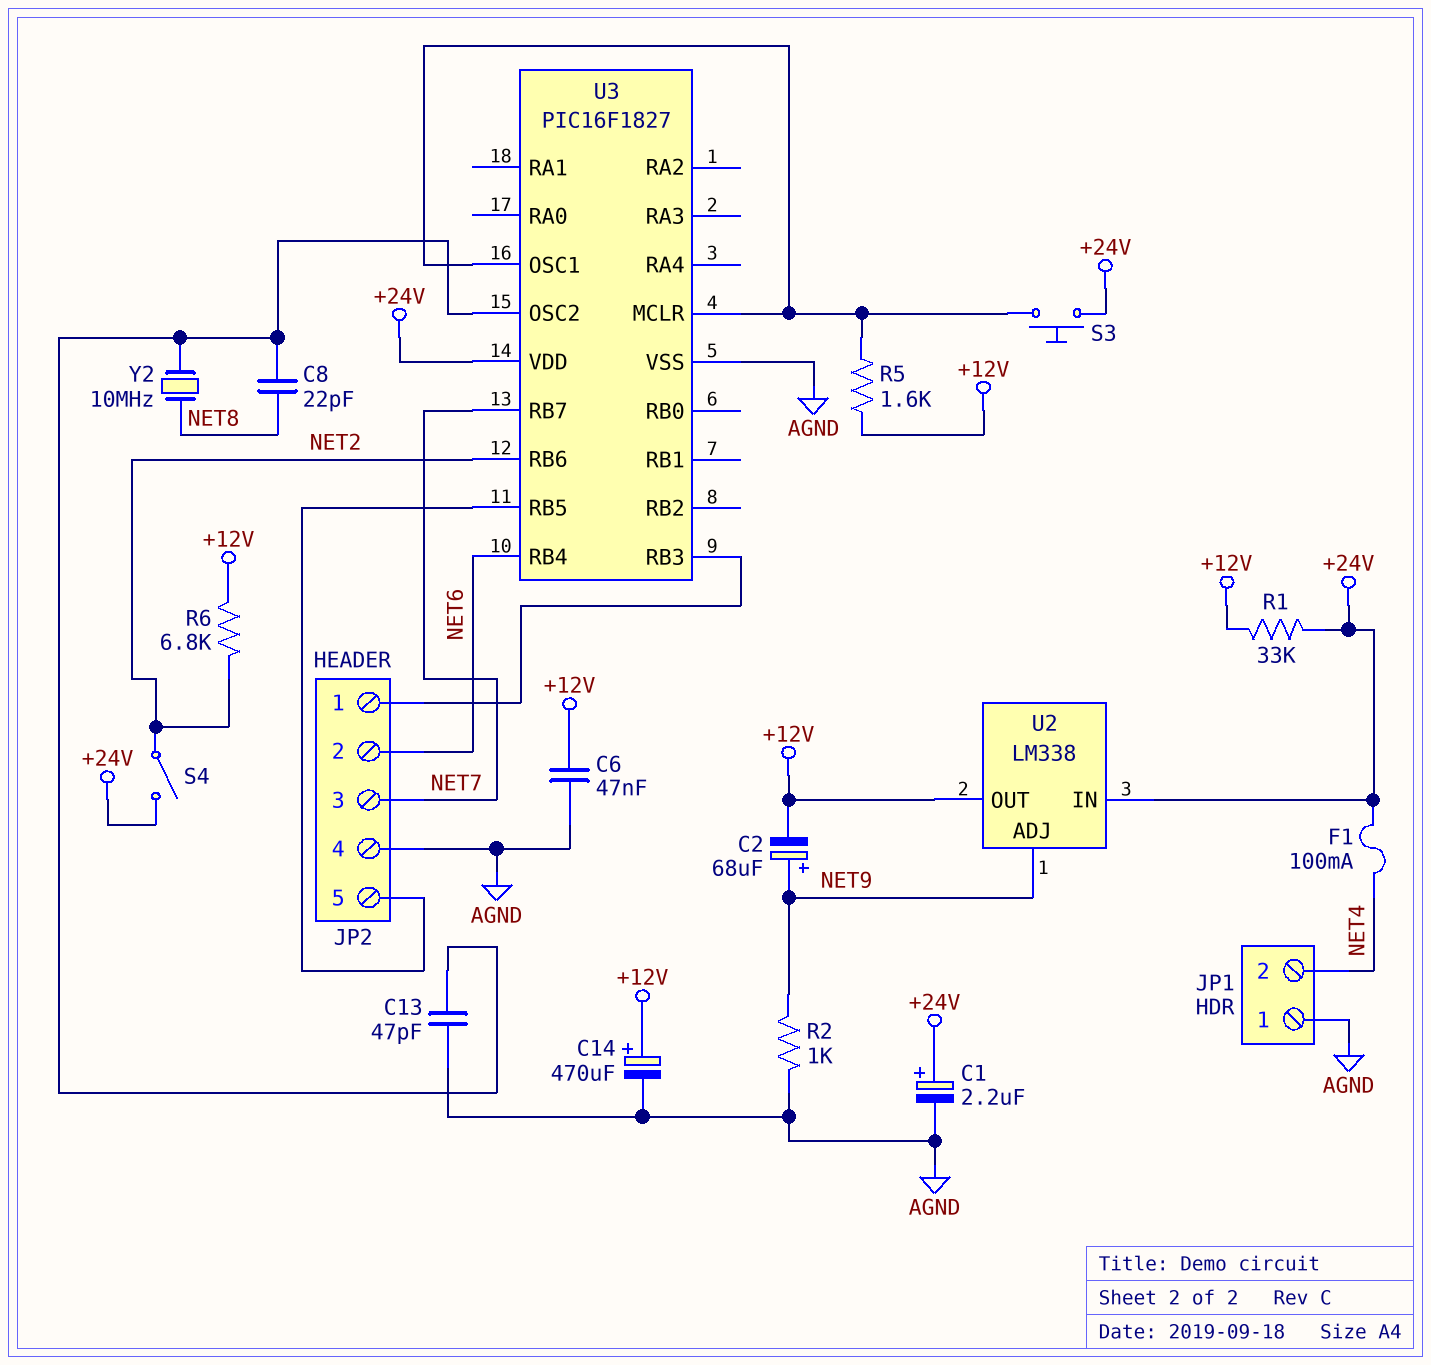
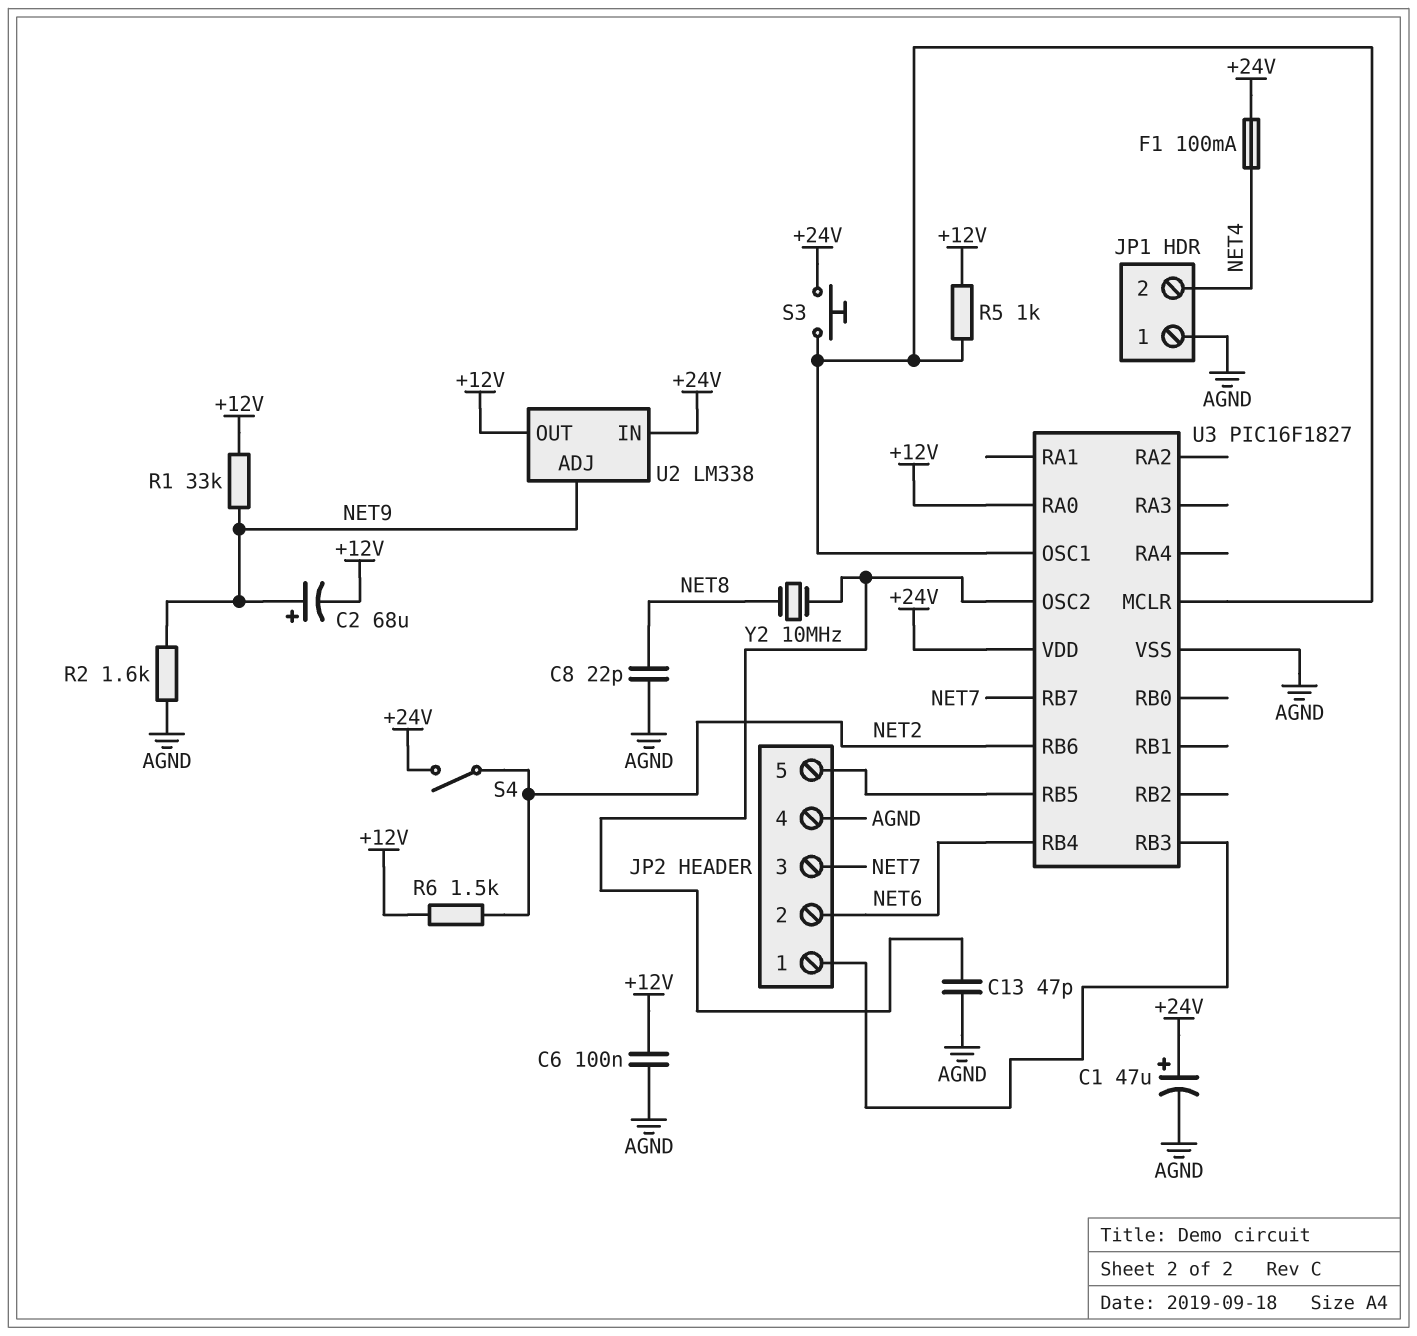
C1: 2.2uF (plus +24V, minus AGND) -> 47uF (plus +24V, minus AGND)
C6: 47nF (+12V, AGND) -> 100nF (+12V, AGND)
C8: 22pF (NET8, U3/OSC2) -> 22pF (AGND, NET8)
C14: 470uF (plus +12V, minus AGND) -> none
R1: 33k (+12V, +24V) -> 33k (+12V, NET9)
R2: 1k (AGND, NET9) -> 1.6k (AGND, NET9)
R5: 1.6k (+12V, U3/MCLR) -> 1k (+12V, U3/MCLR)
R6: 6.8k (+12V, NET2) -> 1.5k (+12V, NET2)
U3 pin RA0: none -> +12V

